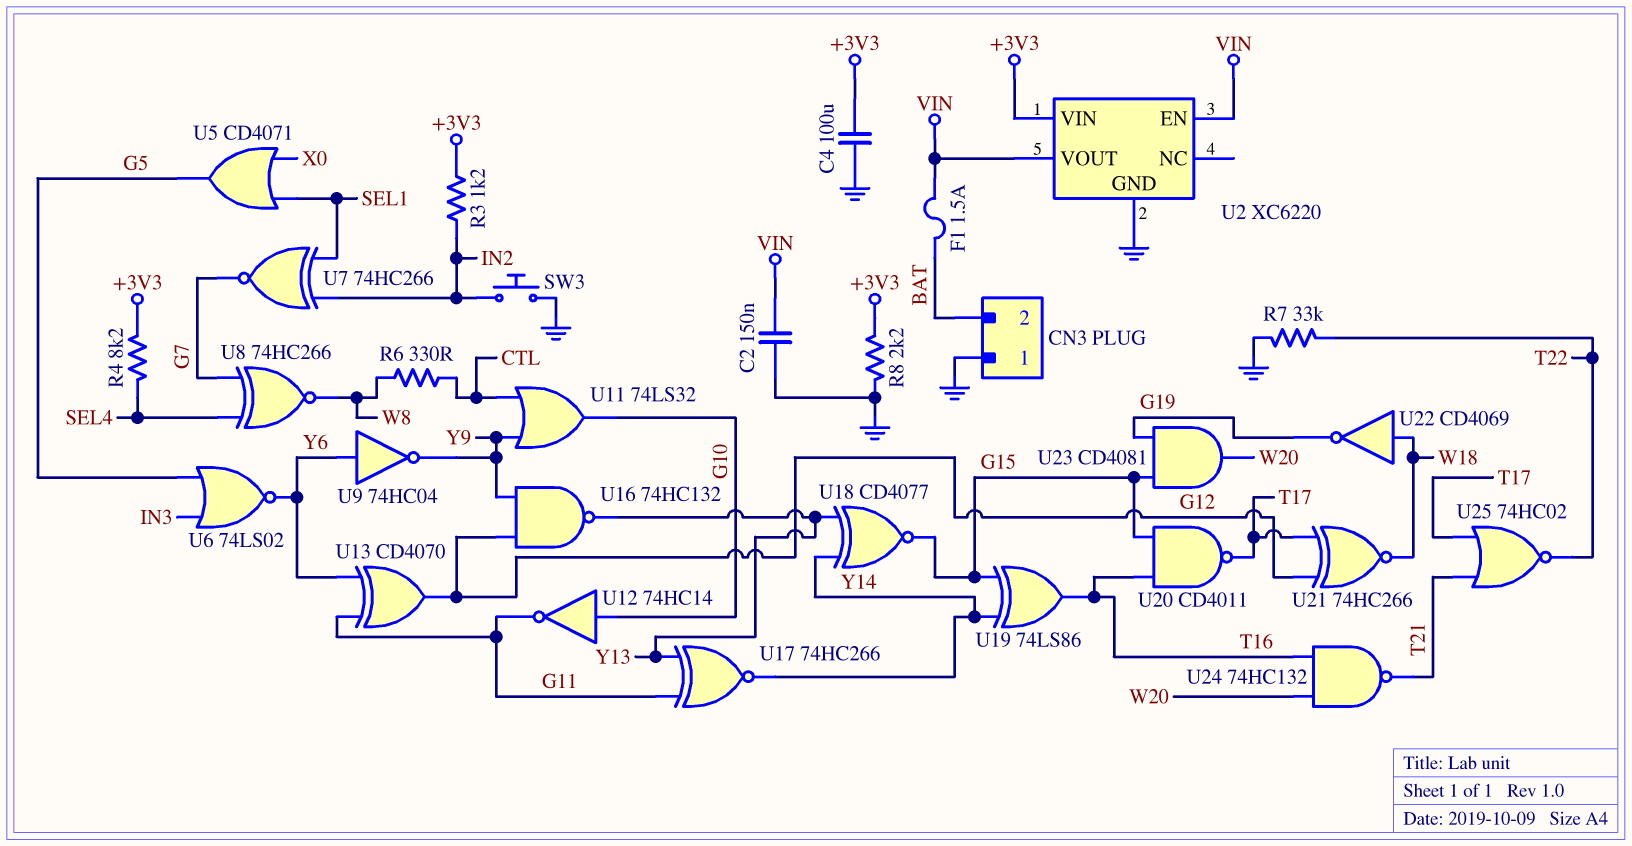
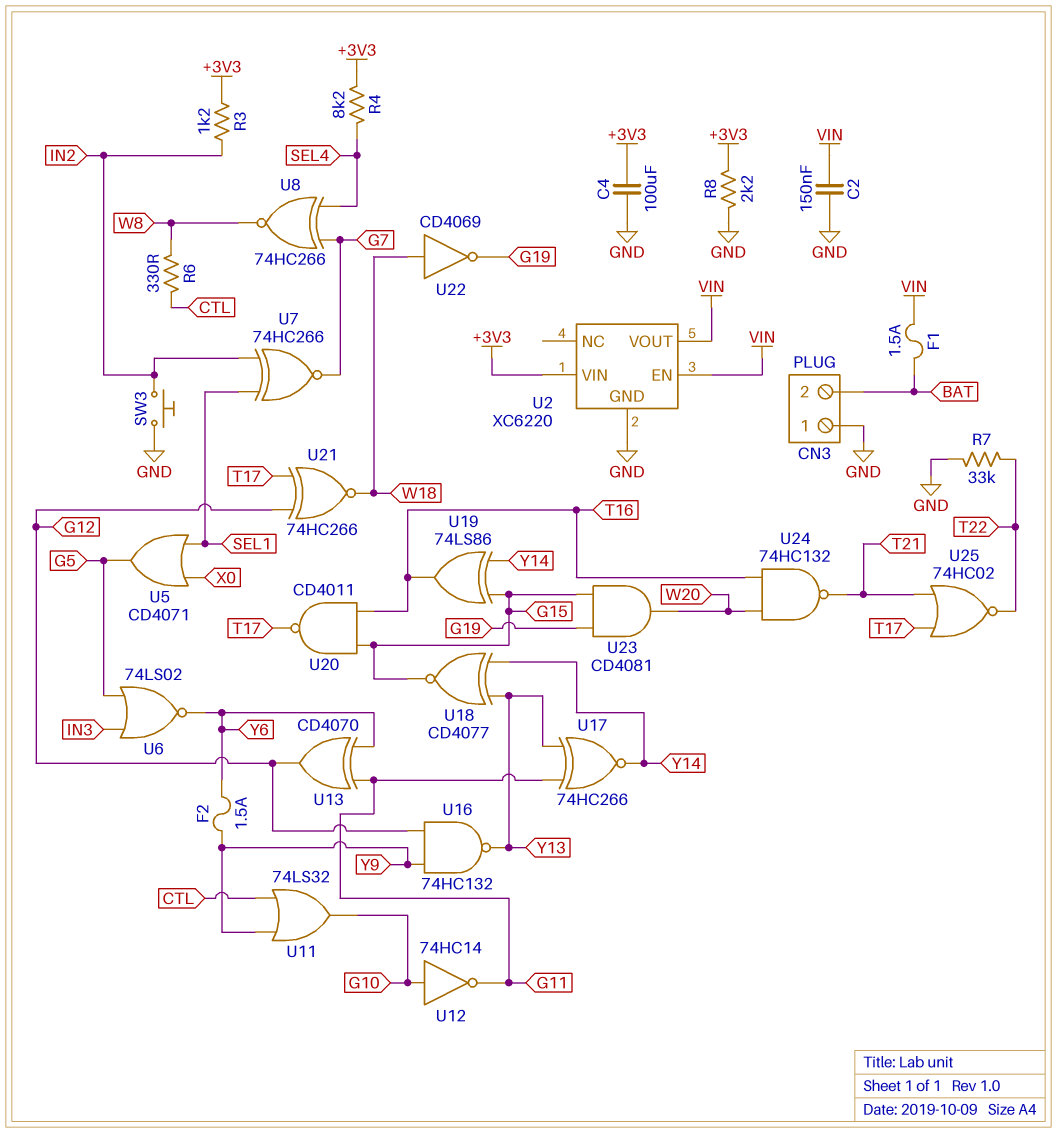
F2: none -> 1.5A (Y6, Y9)
U9: NOT 74HC04 (in Y6, out Y9) -> none

